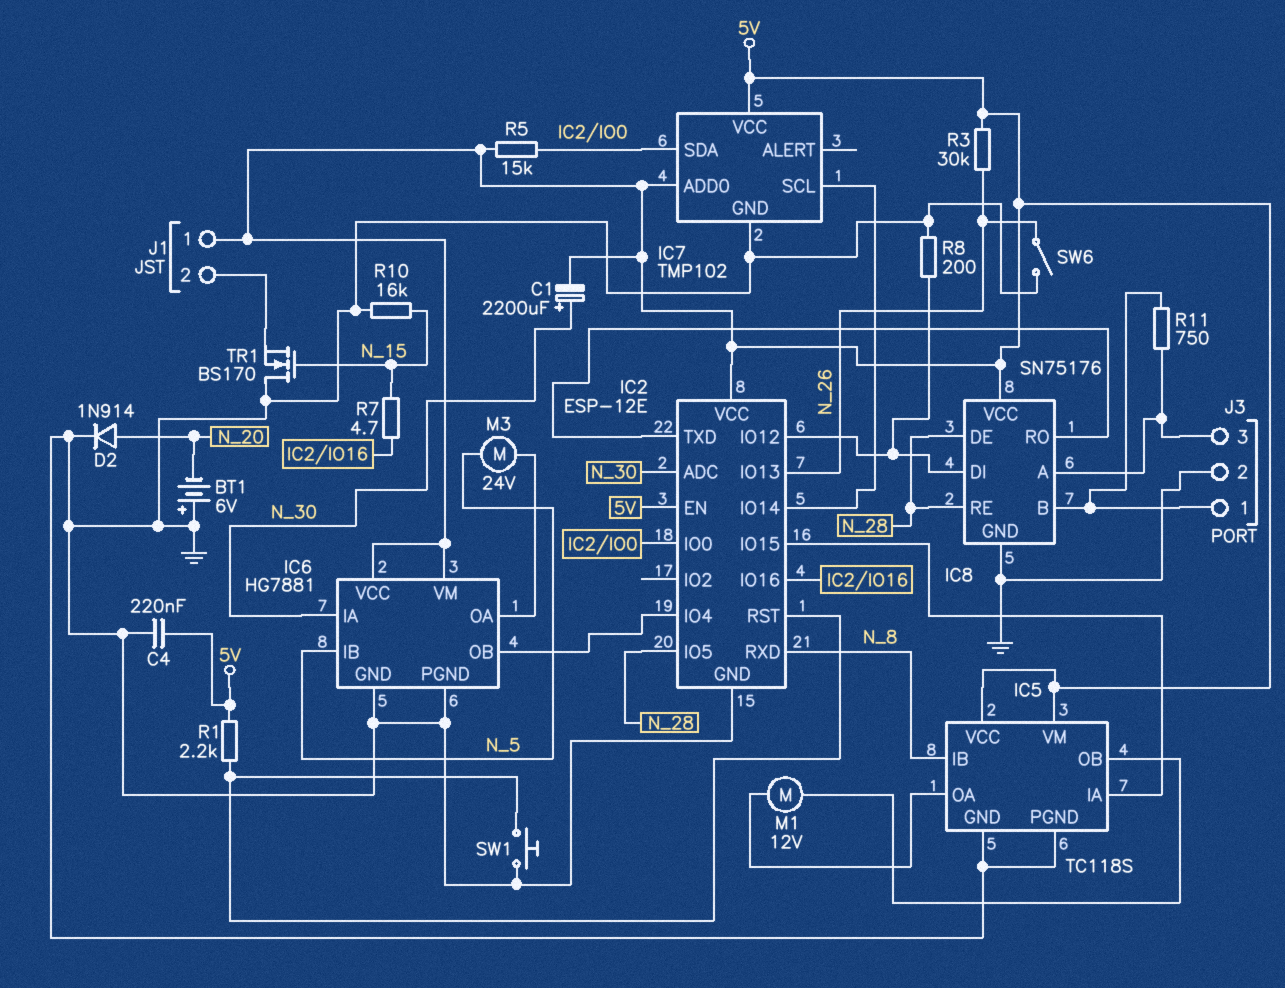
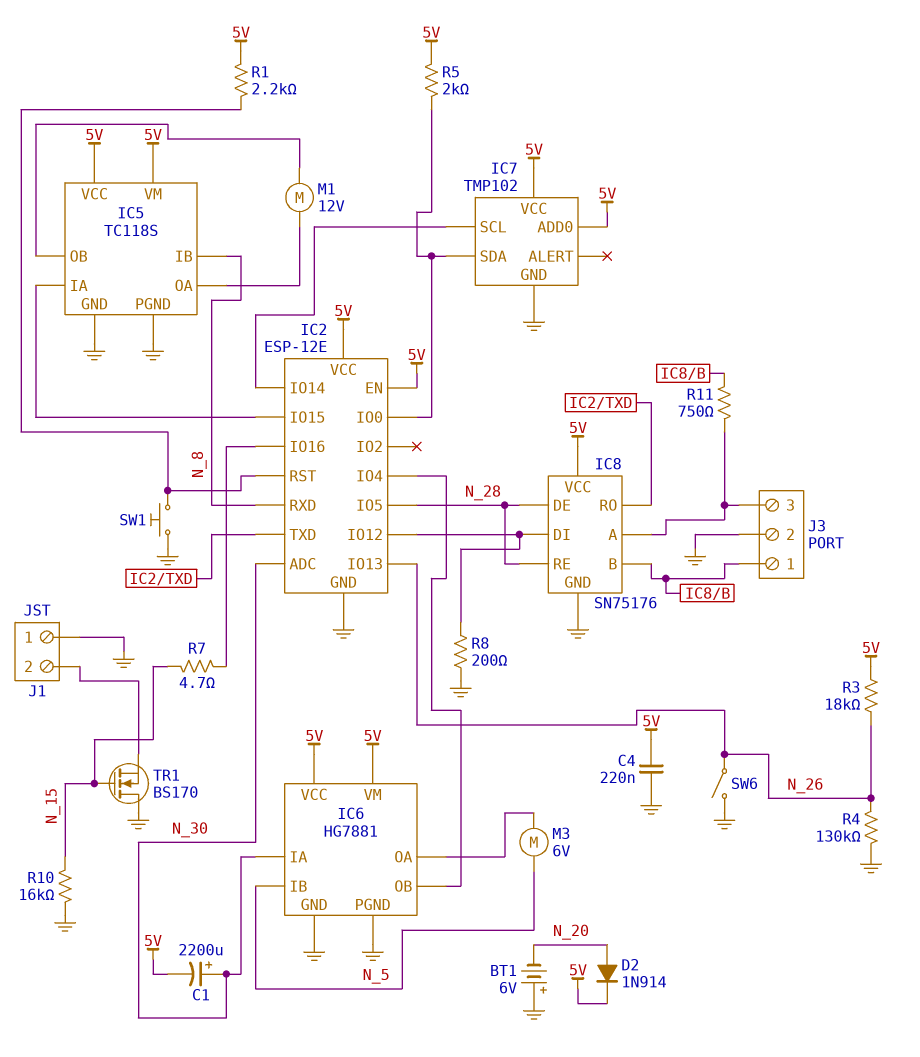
D2: diode 1N914 (A N_20, K GND) -> diode 1N914 (A N_20, K 5V)
J1 pin 1: 5V -> GND
M3: motor 24V (IC6/OA, N_5) -> motor 6V (IC6/OA, N_5)
R3: 30k (5V, N_26) -> 18k (5V, N_26)
R4: none -> 130k (GND, N_26)
R5: 15k (5V, IC2/IO0) -> 2k (5V, IC2/IO0)

